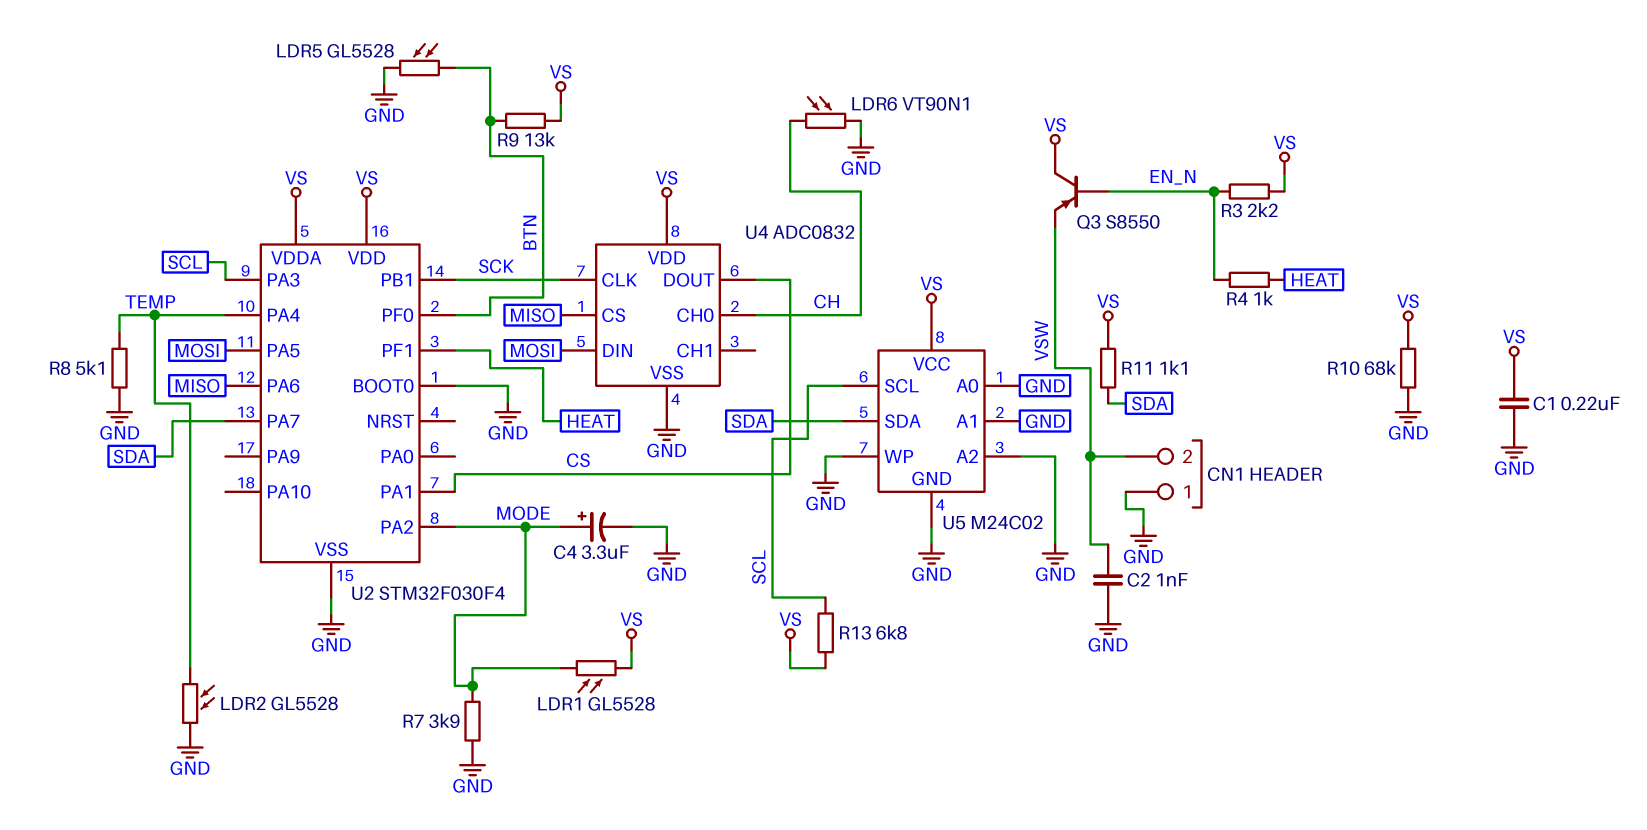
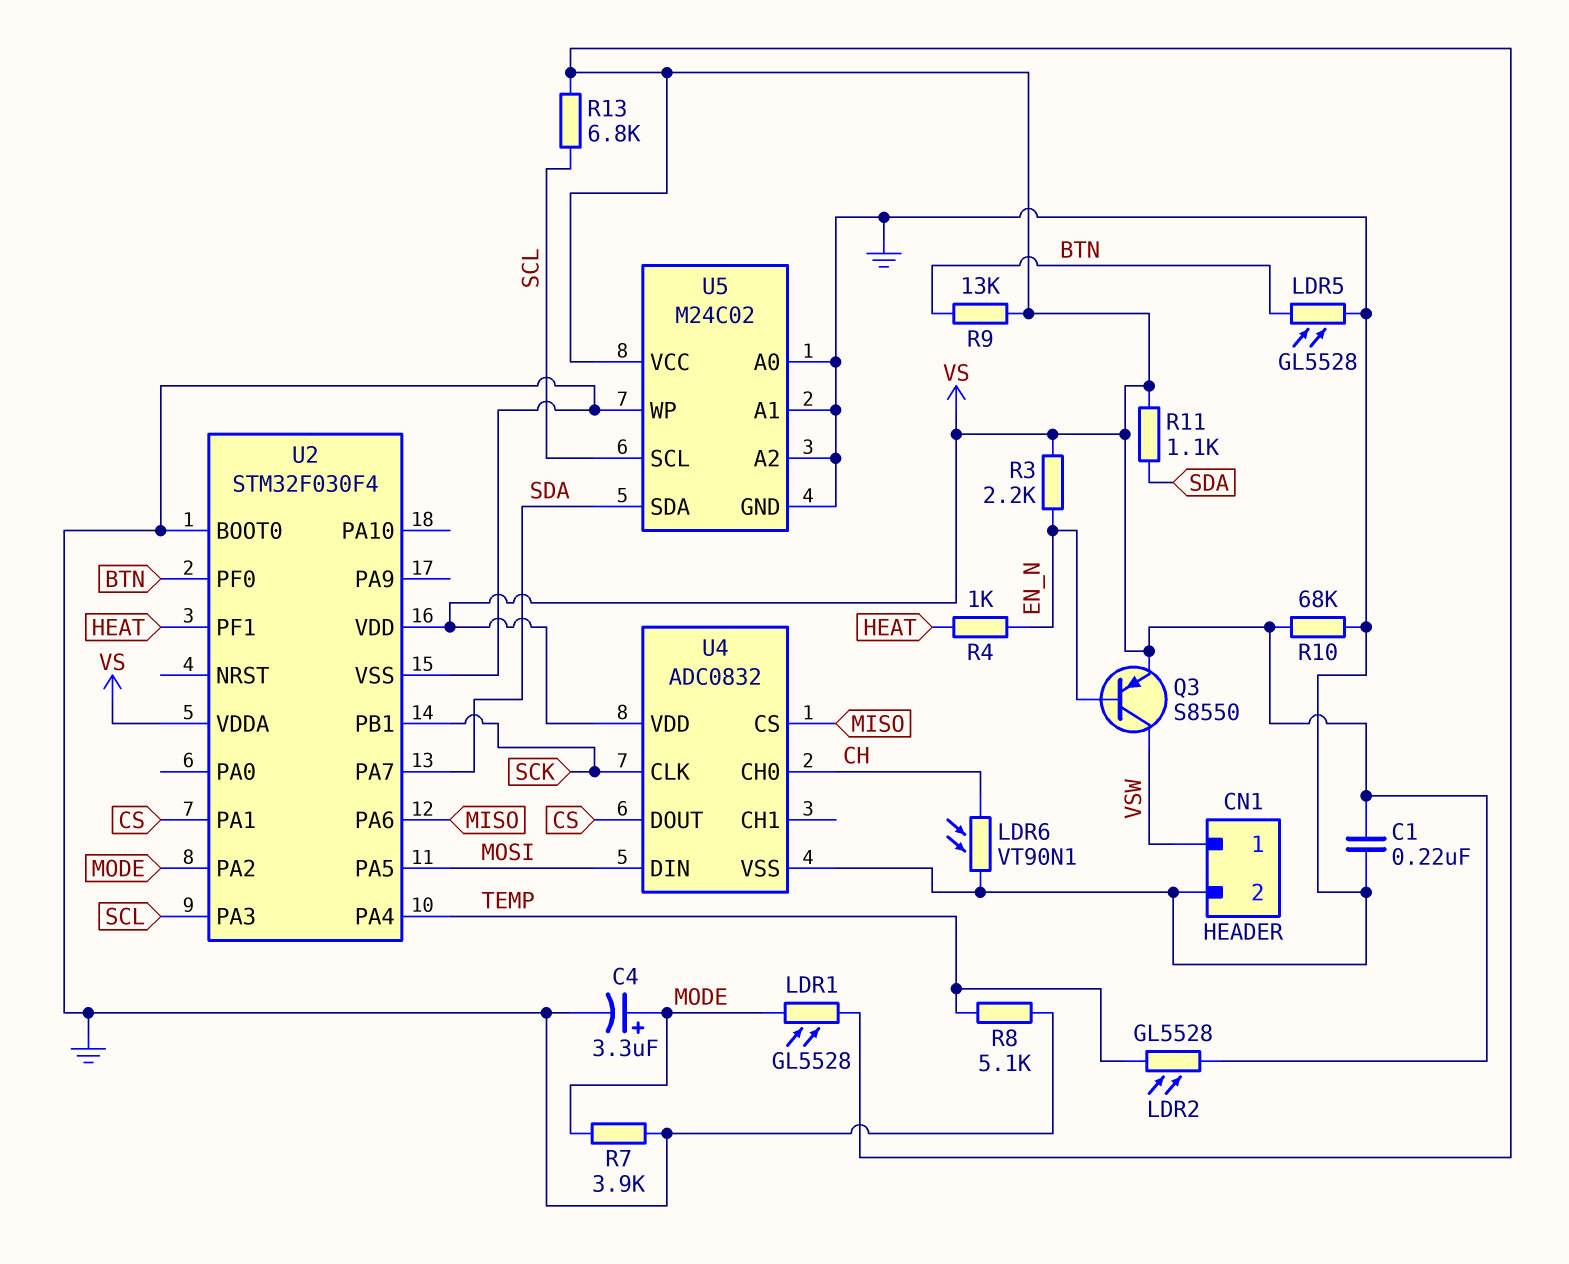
C2: 1nF (GND, VSW) -> none
CN1 pin 1: GND -> VSW
CN1 pin 2: VSW -> GND
LDR2: GL5528 (GND, TEMP) -> GL5528 (TEMP, VS)
Q3: PNP S8550 (B EN_N, C VS, E VSW) -> PNP S8550 (B EN_N, C VSW, E VS)

